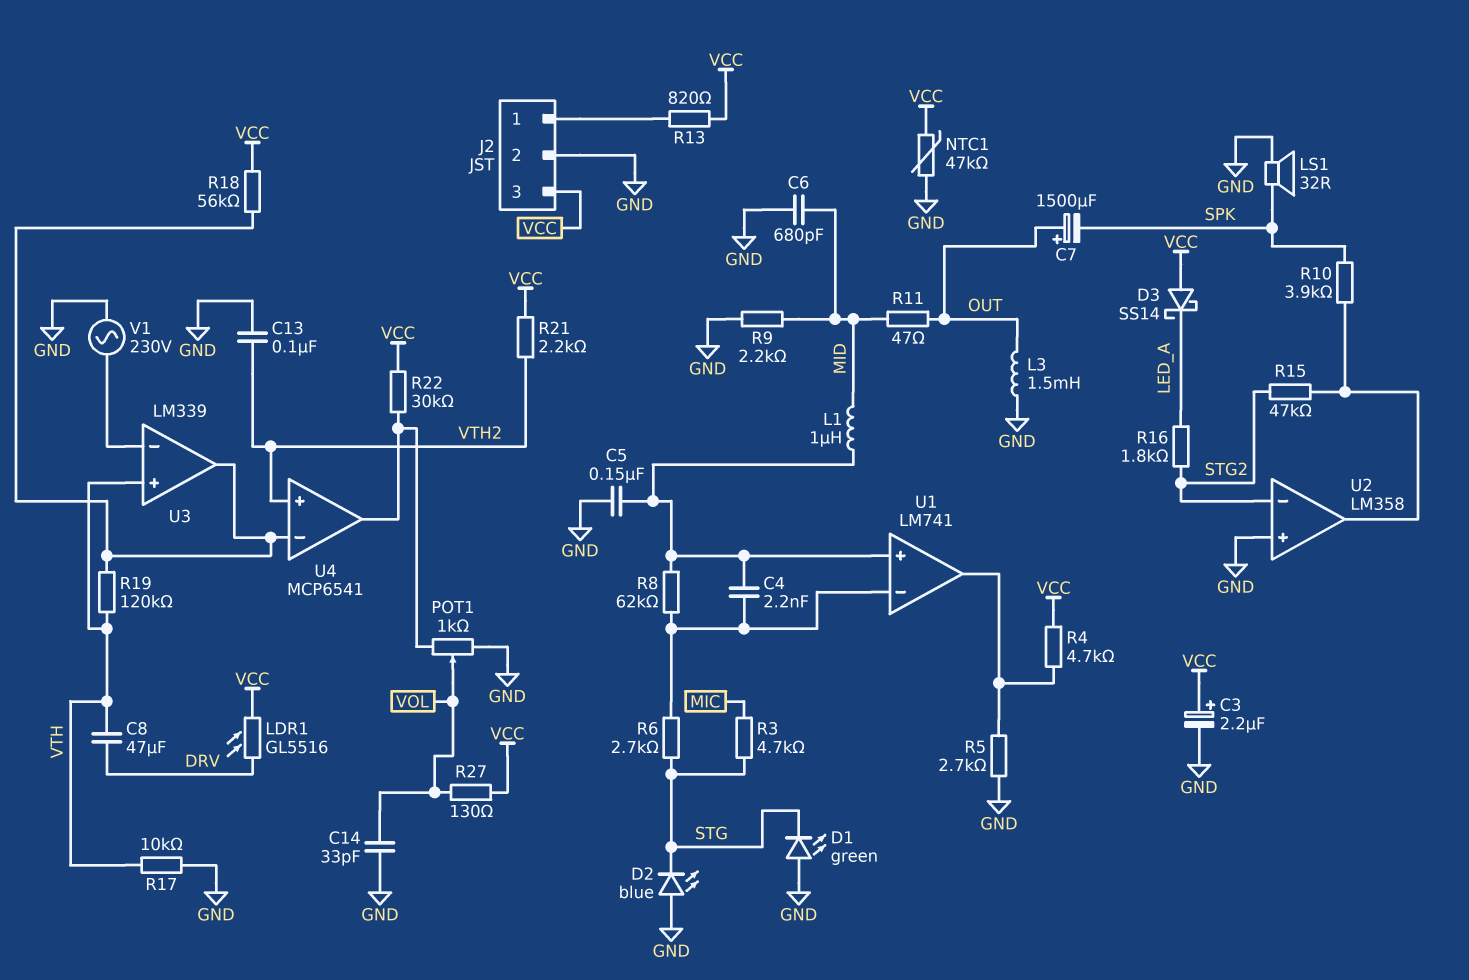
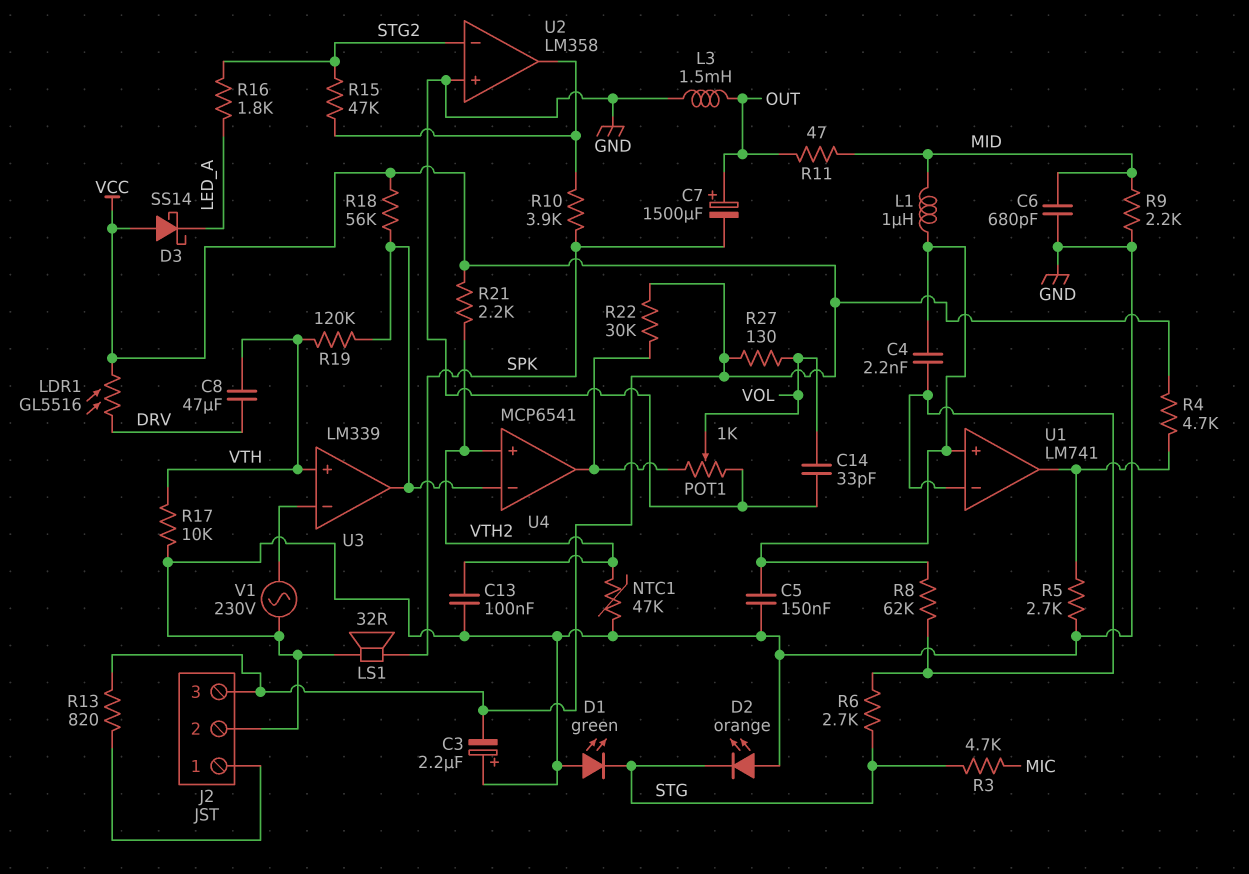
C3: 2.2uF (plus VCC, minus GND) -> 2.2uF (plus GND, minus VCC)
D2: LED blue (A GND, K STG) -> LED orange (A GND, K STG)
NTC1: 47k (GND, VCC) -> 47k (GND, VTH2)

